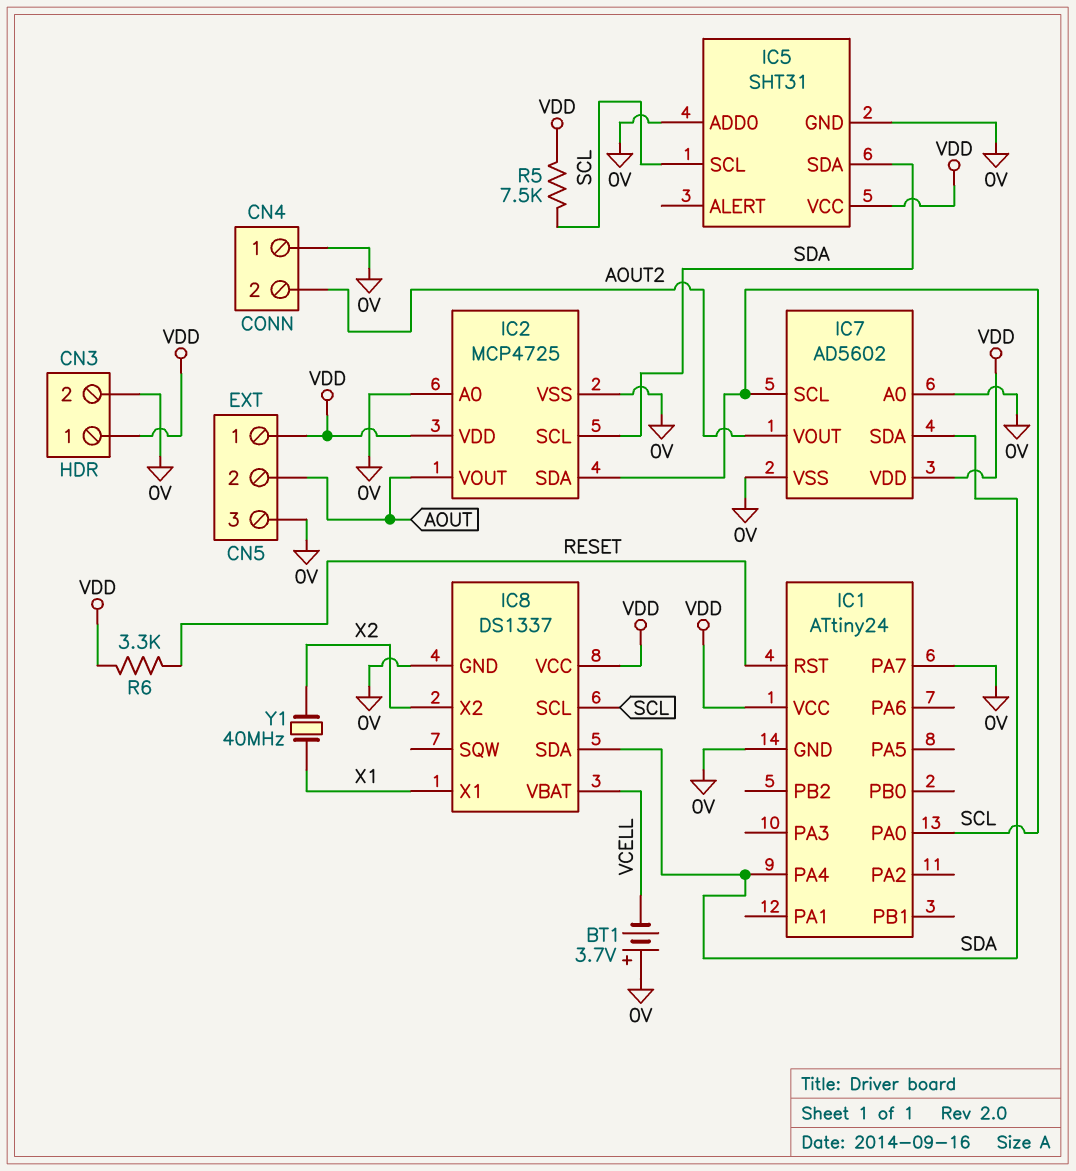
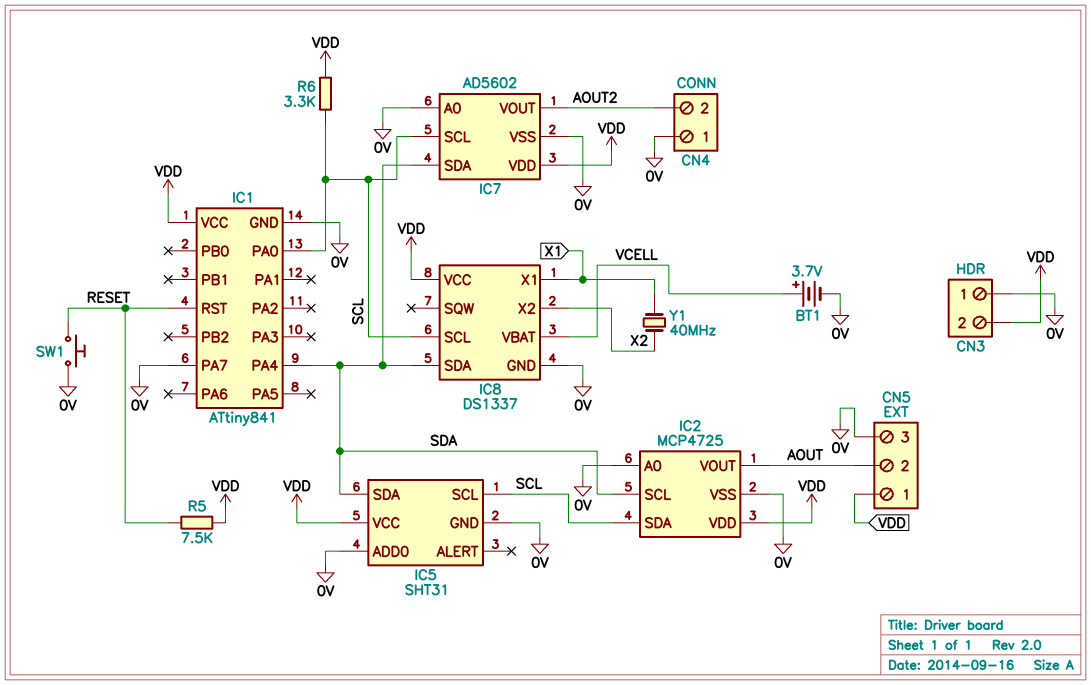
BT1: 3.7V (plus 0V, minus VCELL) -> 3.7V (plus VCELL, minus 0V)
CN3 pin 1: VDD -> 0V
CN3 pin 2: 0V -> VDD
IC1: ATtiny24 -> ATtiny841
R5: 7.5k (SCL, VDD) -> 7.5k (RESET, VDD)
R6: 3.3k (RESET, VDD) -> 3.3k (SCL, VDD)
SW1: none -> button (0V, RESET)

